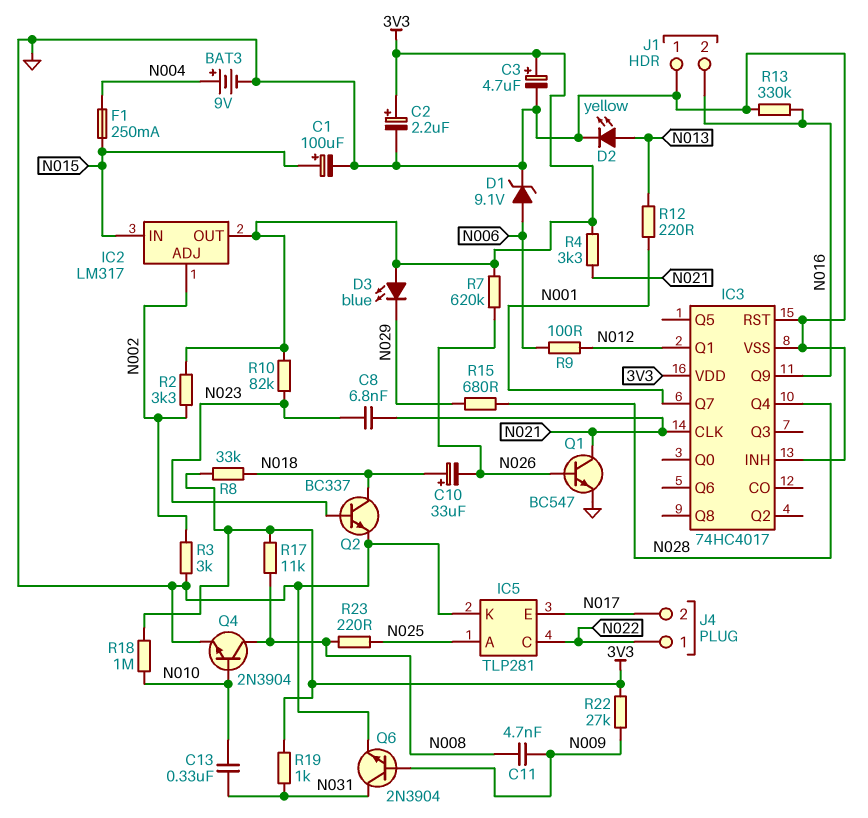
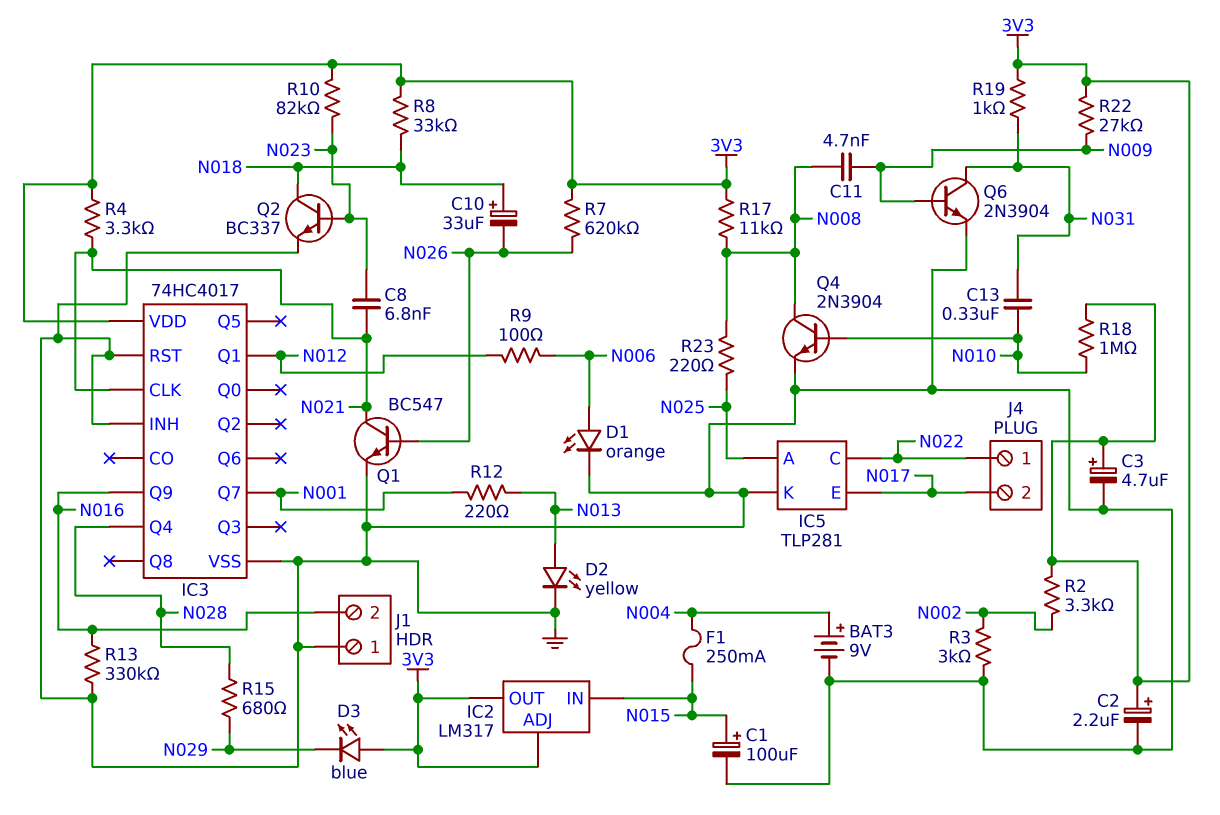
D1: zener 9.1V (A N006, K GND) -> LED orange (A N006, K GND)
IC2 pin ADJ: N002 -> 3V3

